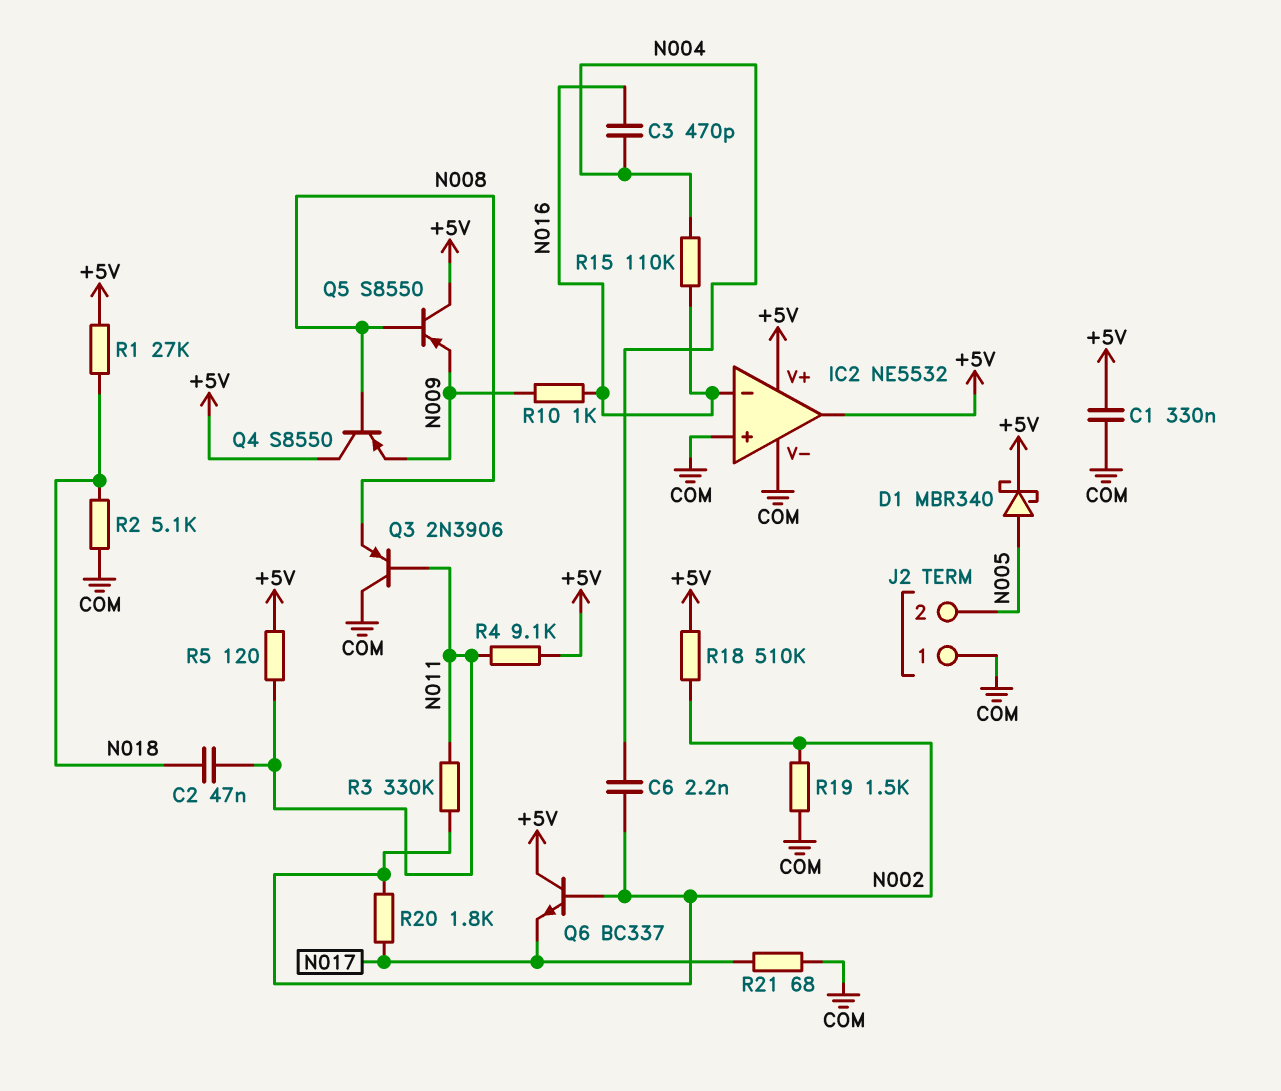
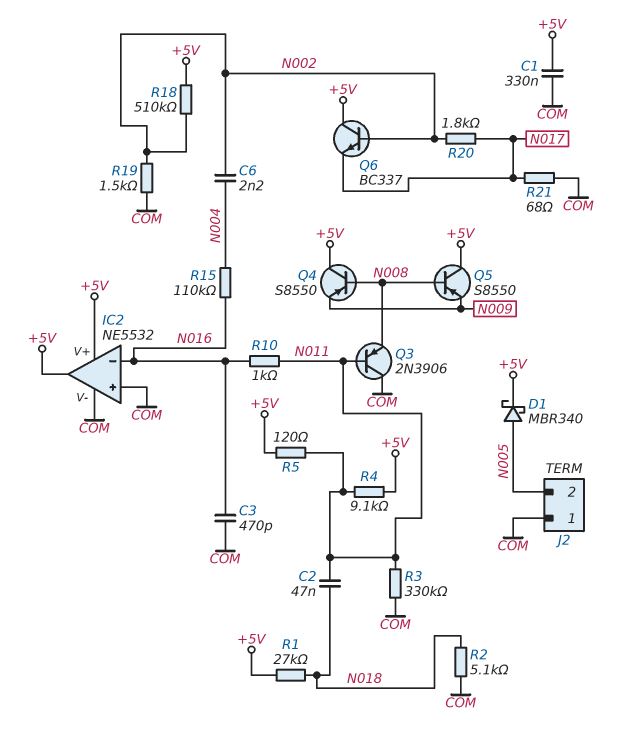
C3: 470pF (N004, N016) -> 470pF (COM, N016)
R3: 330k (N002, N011) -> 330k (COM, N011)
R10: 1k (N009, N016) -> 1k (N011, N016)

